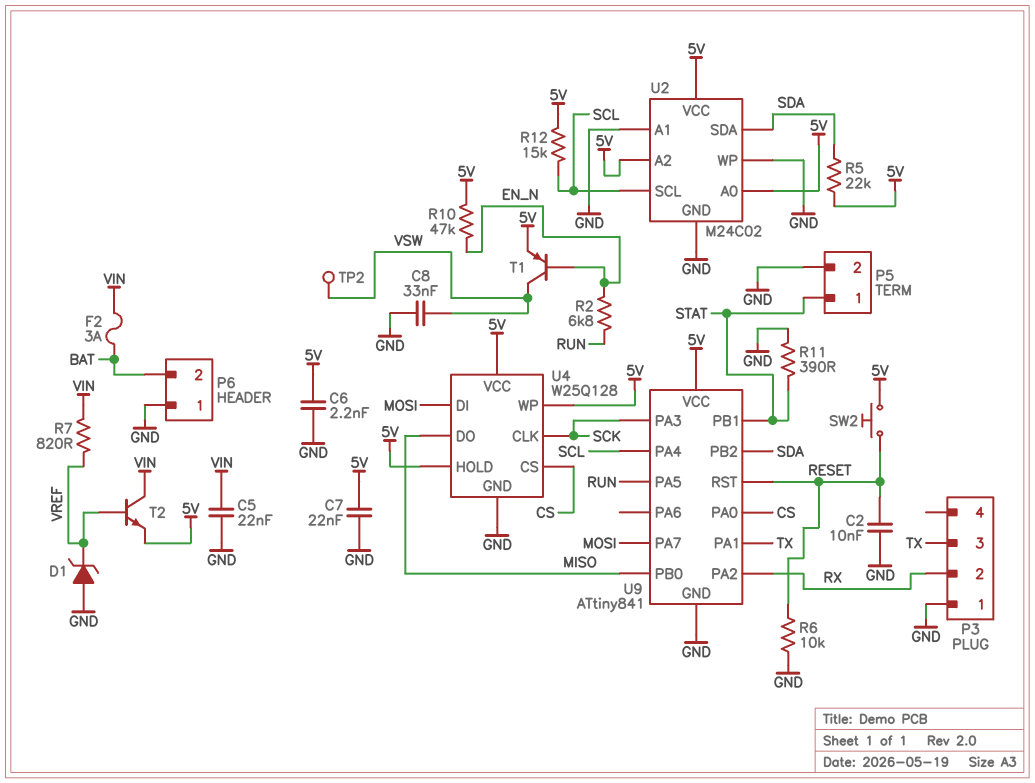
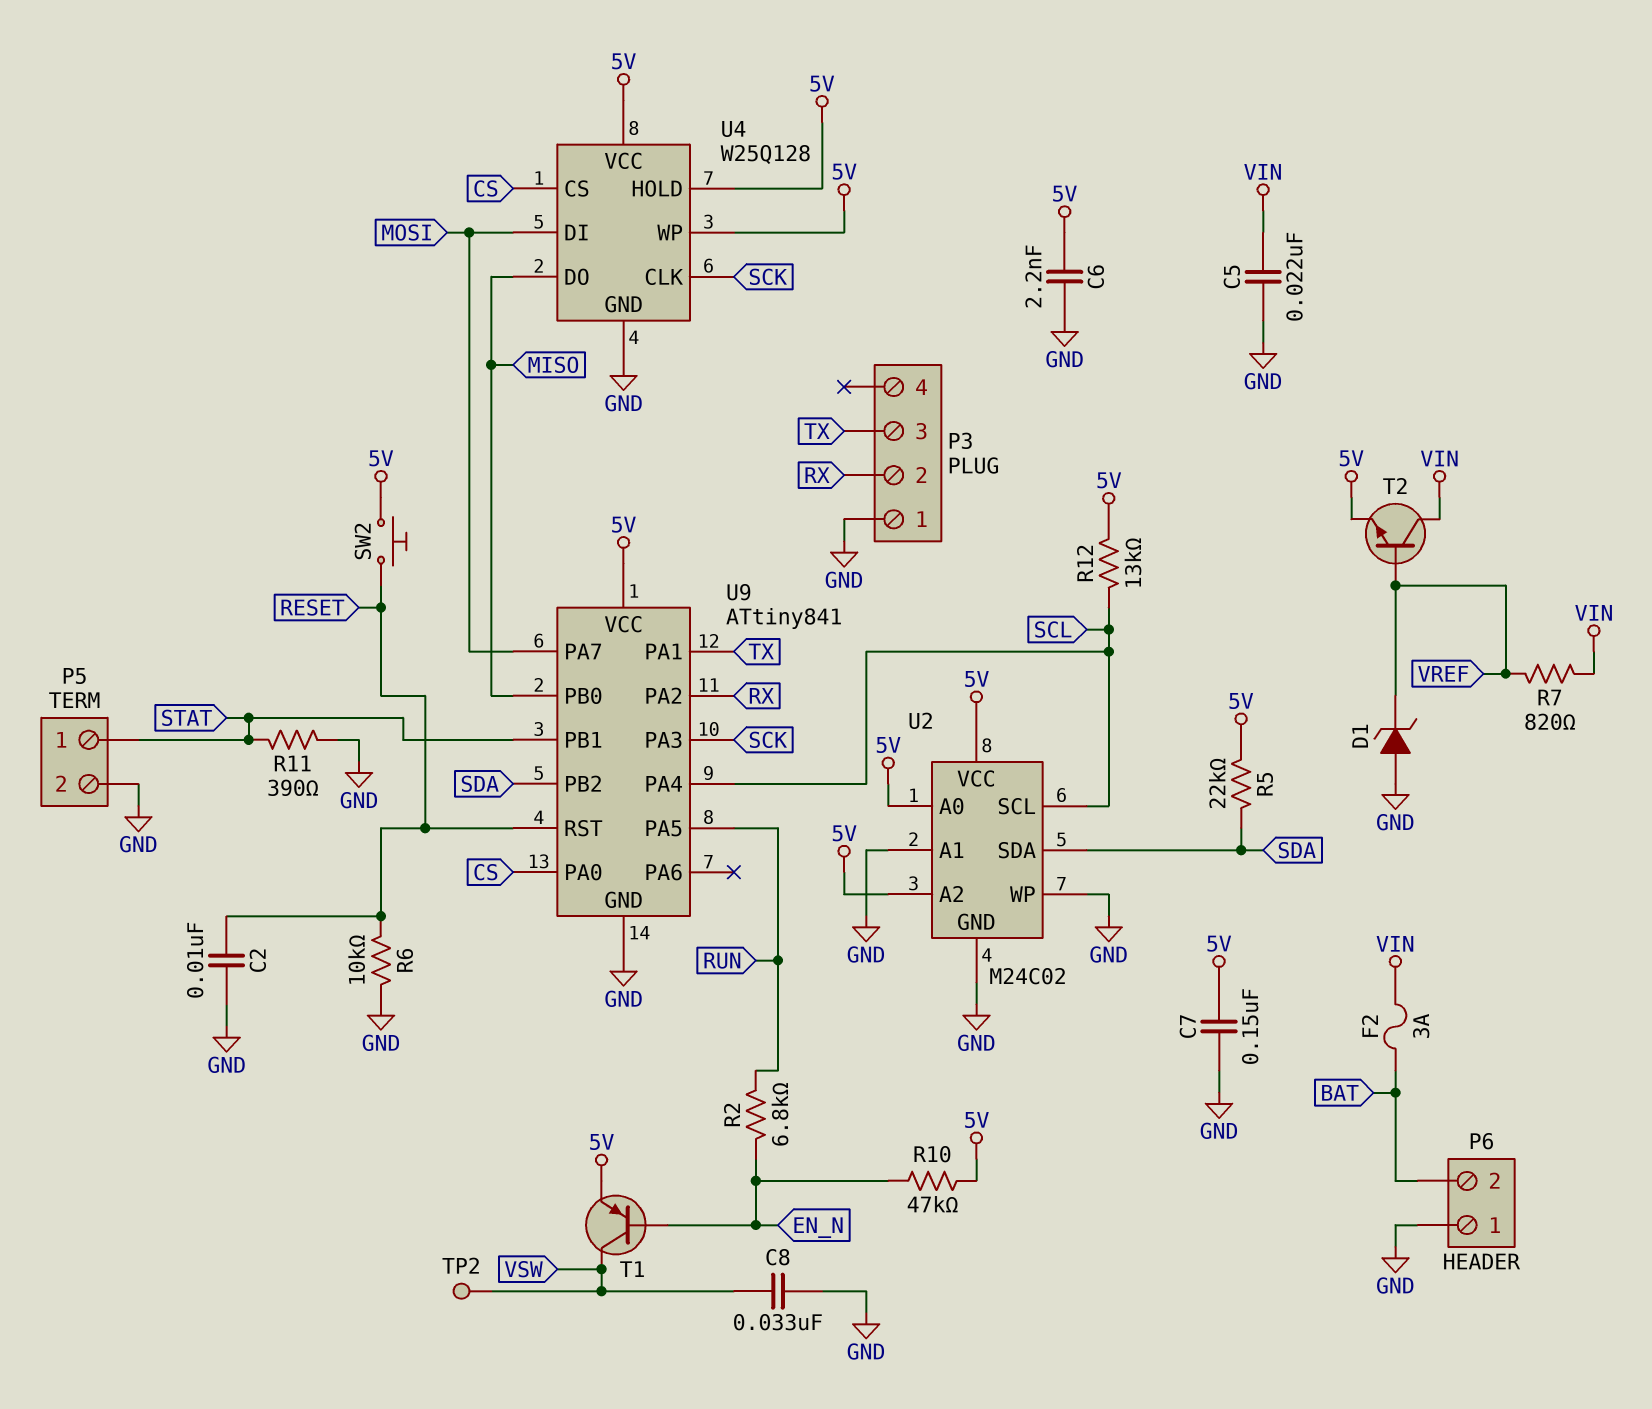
C7: 22nF (5V, GND) -> 150nF (5V, GND)
R12: 15k (5V, SCL) -> 13k (5V, SCL)

